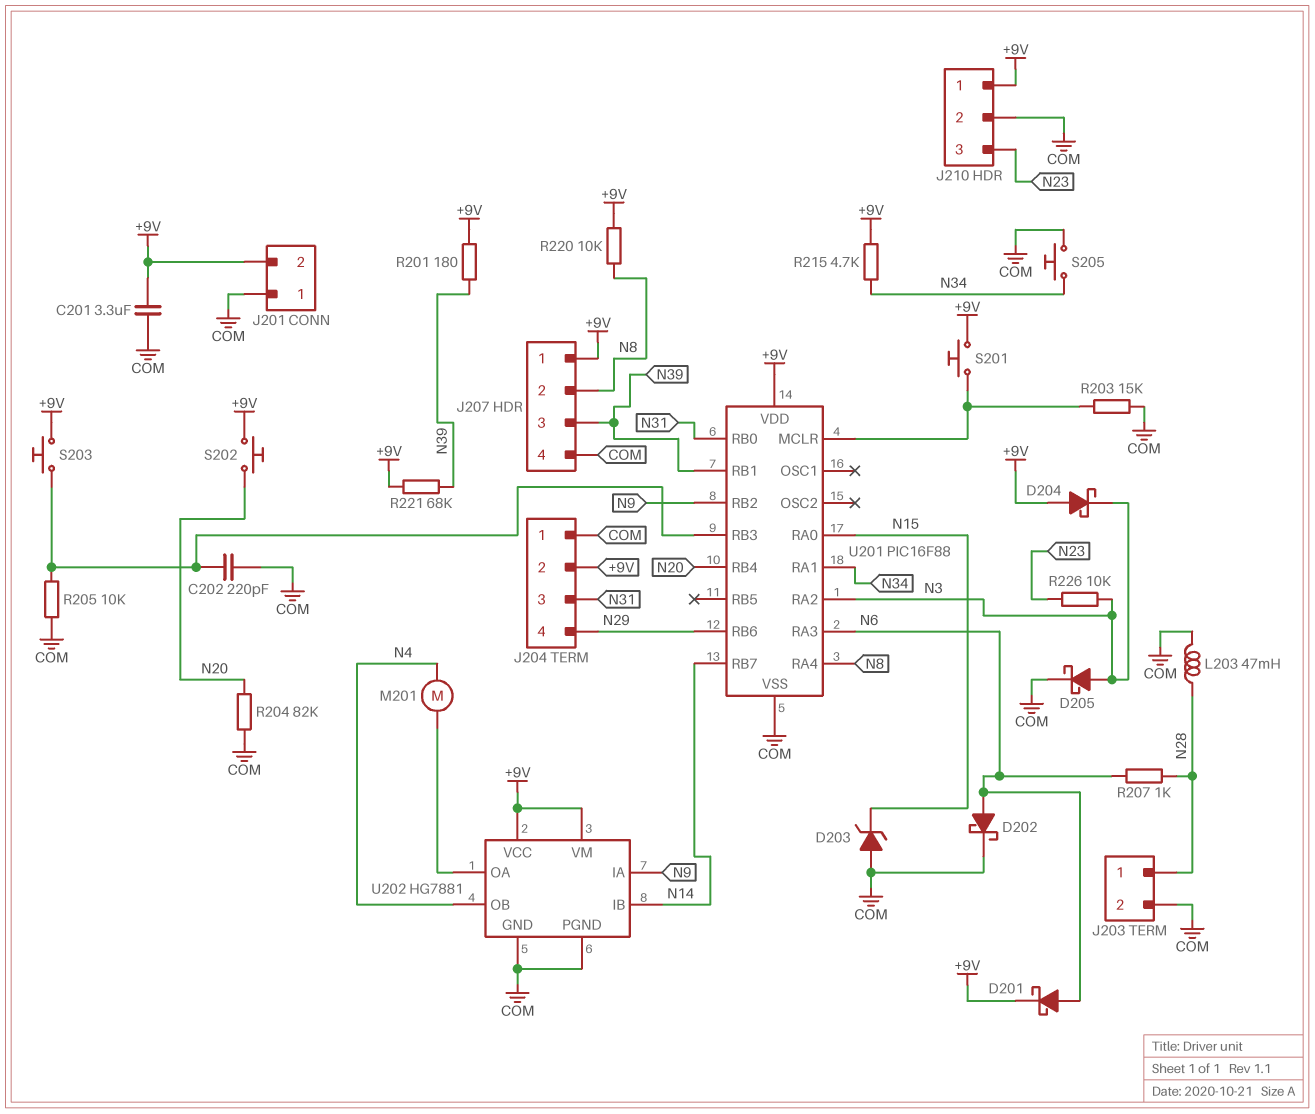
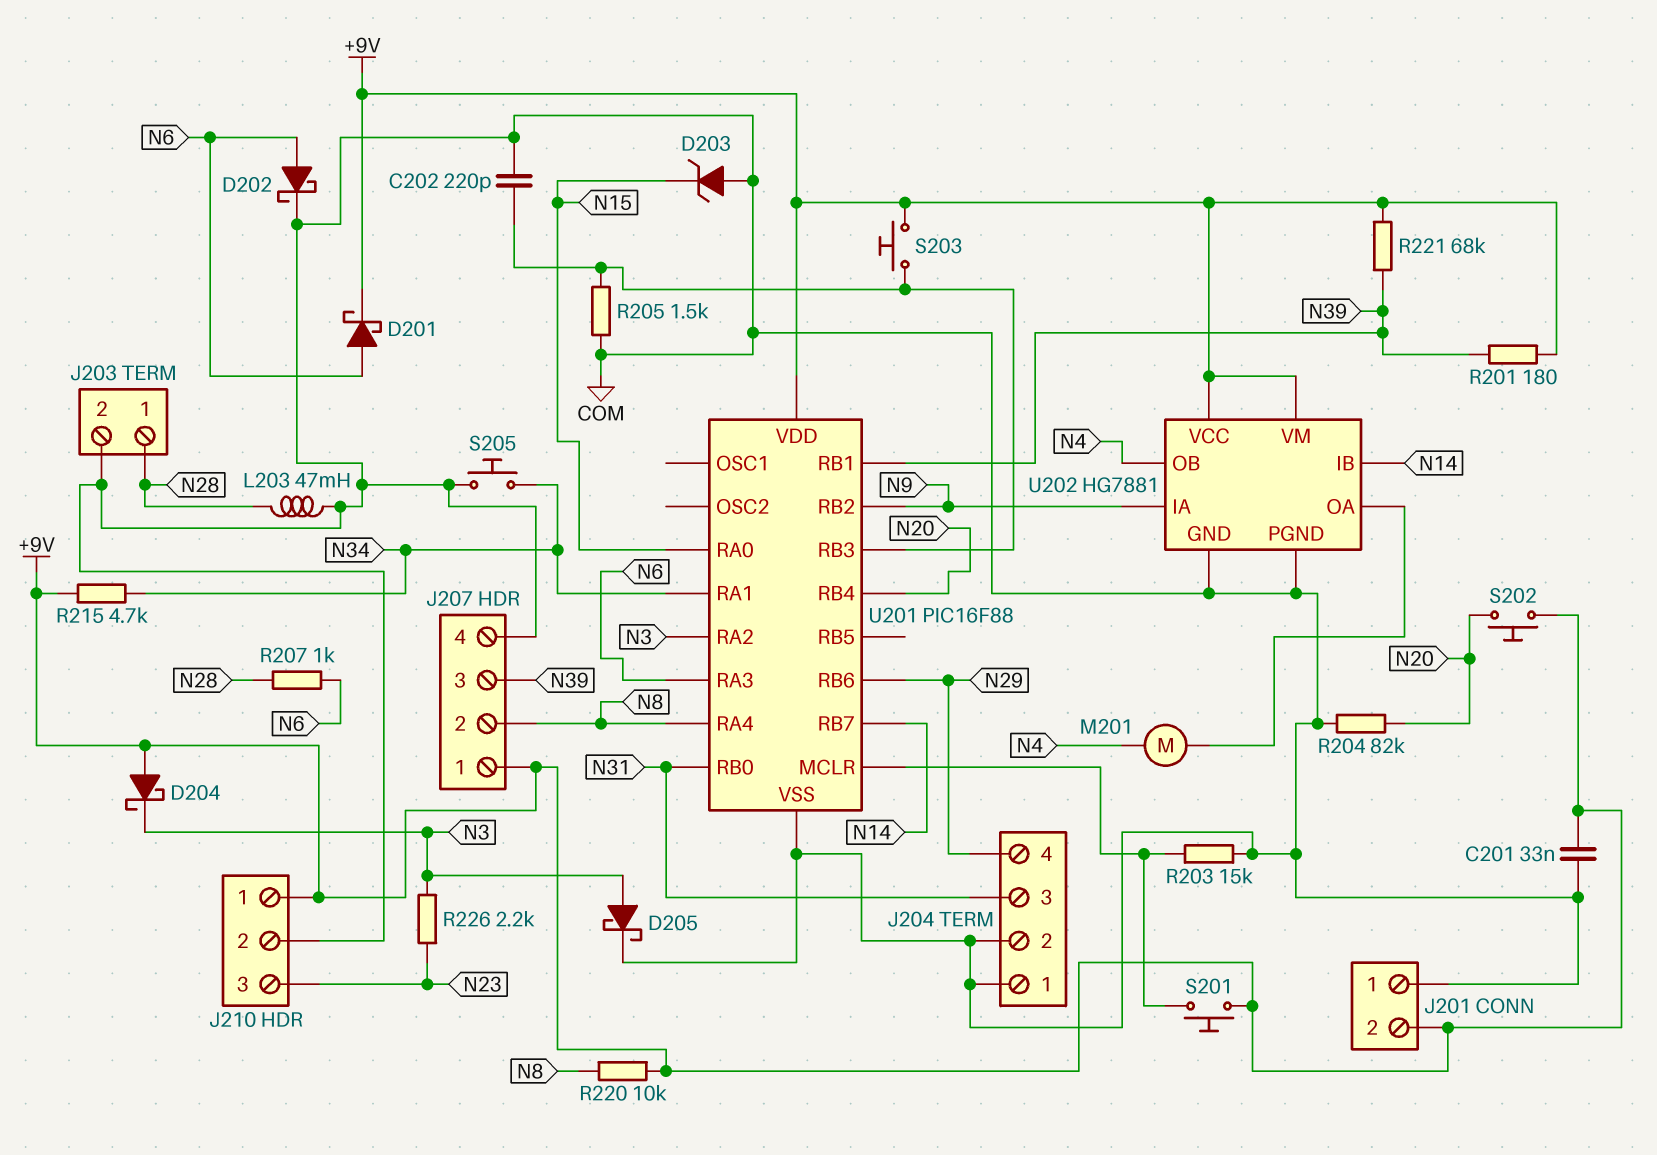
C201: 3.3uF (+9V, COM) -> 33nF (+9V, COM)
J204 pin 2: +9V -> COM
R205: 10k (COM, U201/RB3) -> 1.5k (COM, U201/RB3)
R226: 10k (N3, N23) -> 2.2k (N3, N23)

